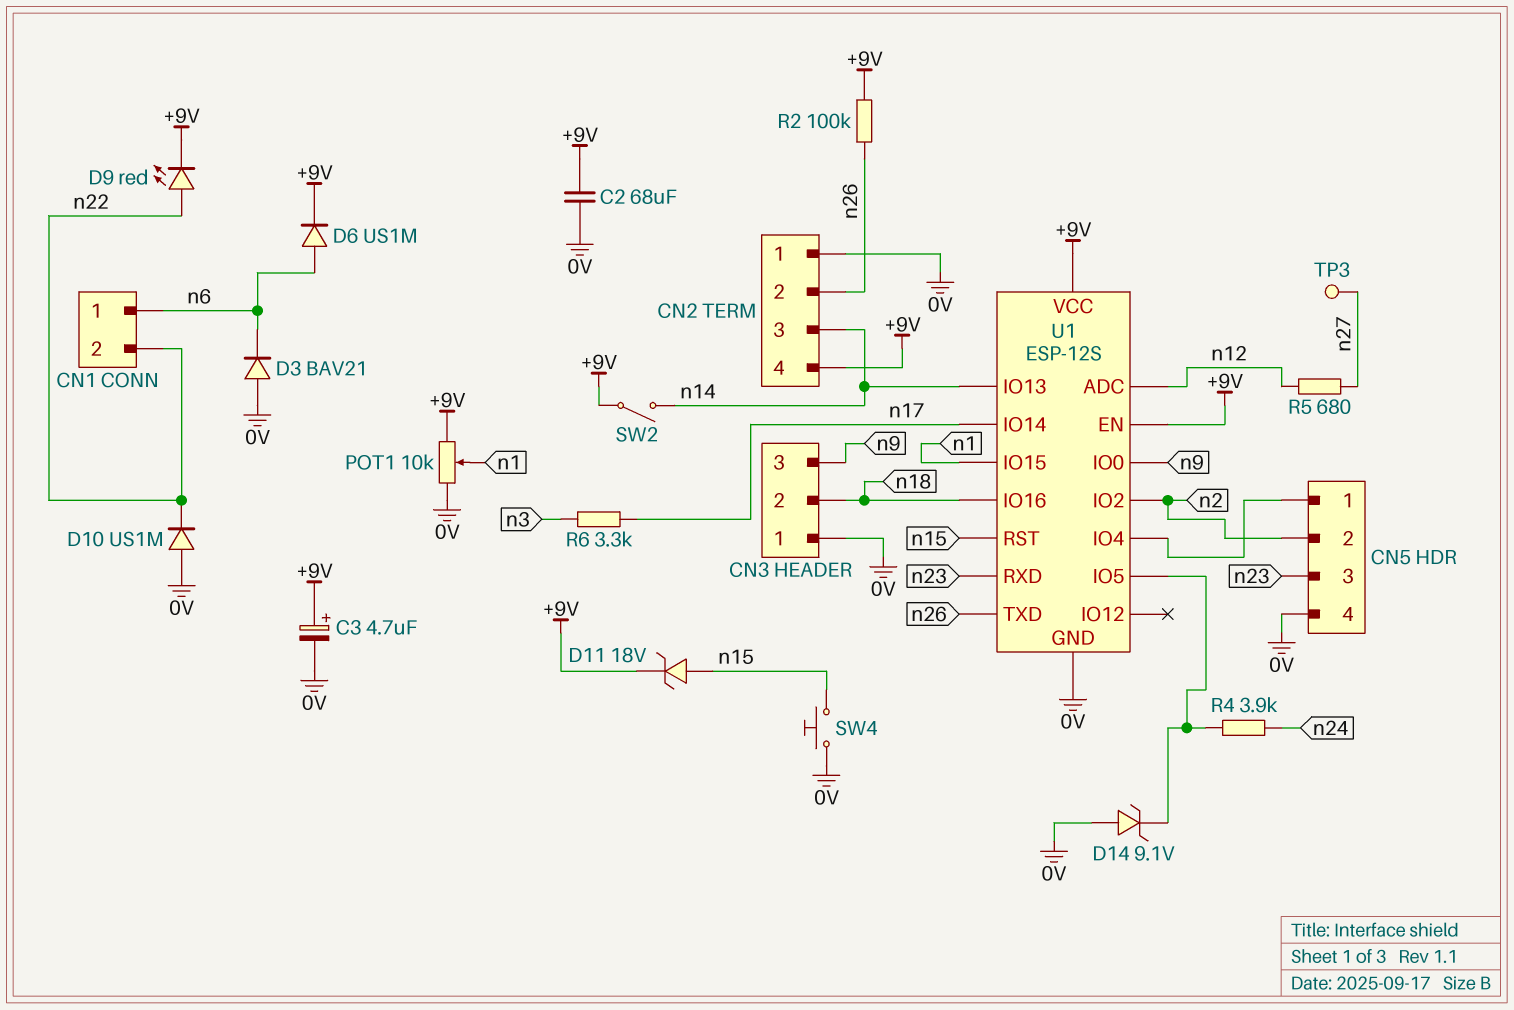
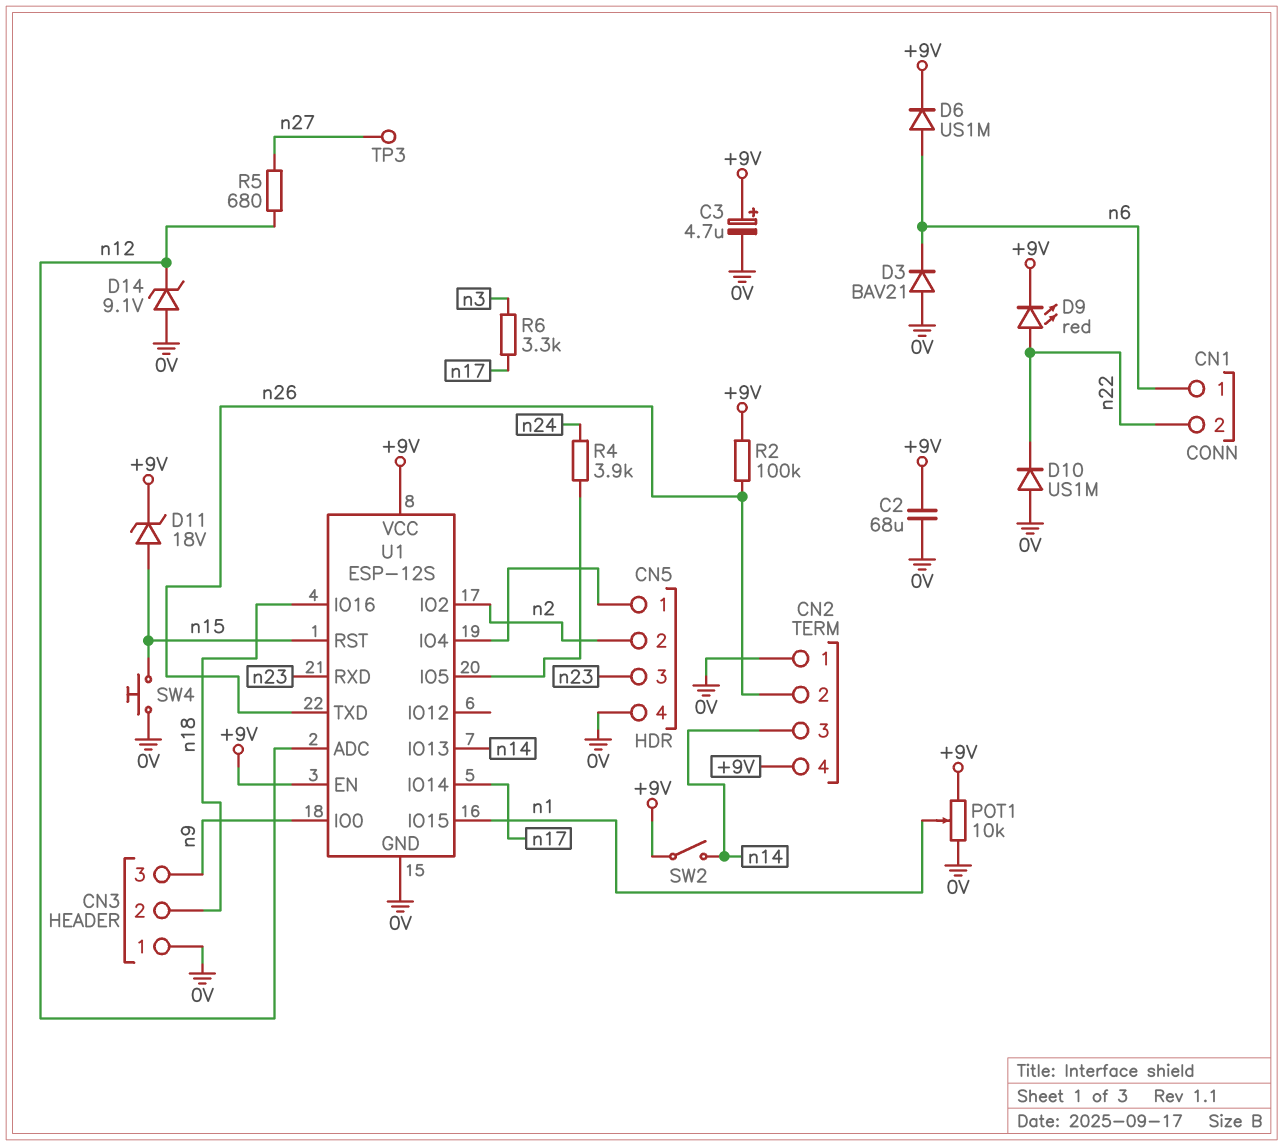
D14: zener 9.1V (A 0V, K U1/IO5) -> zener 9.1V (A 0V, K n12)

